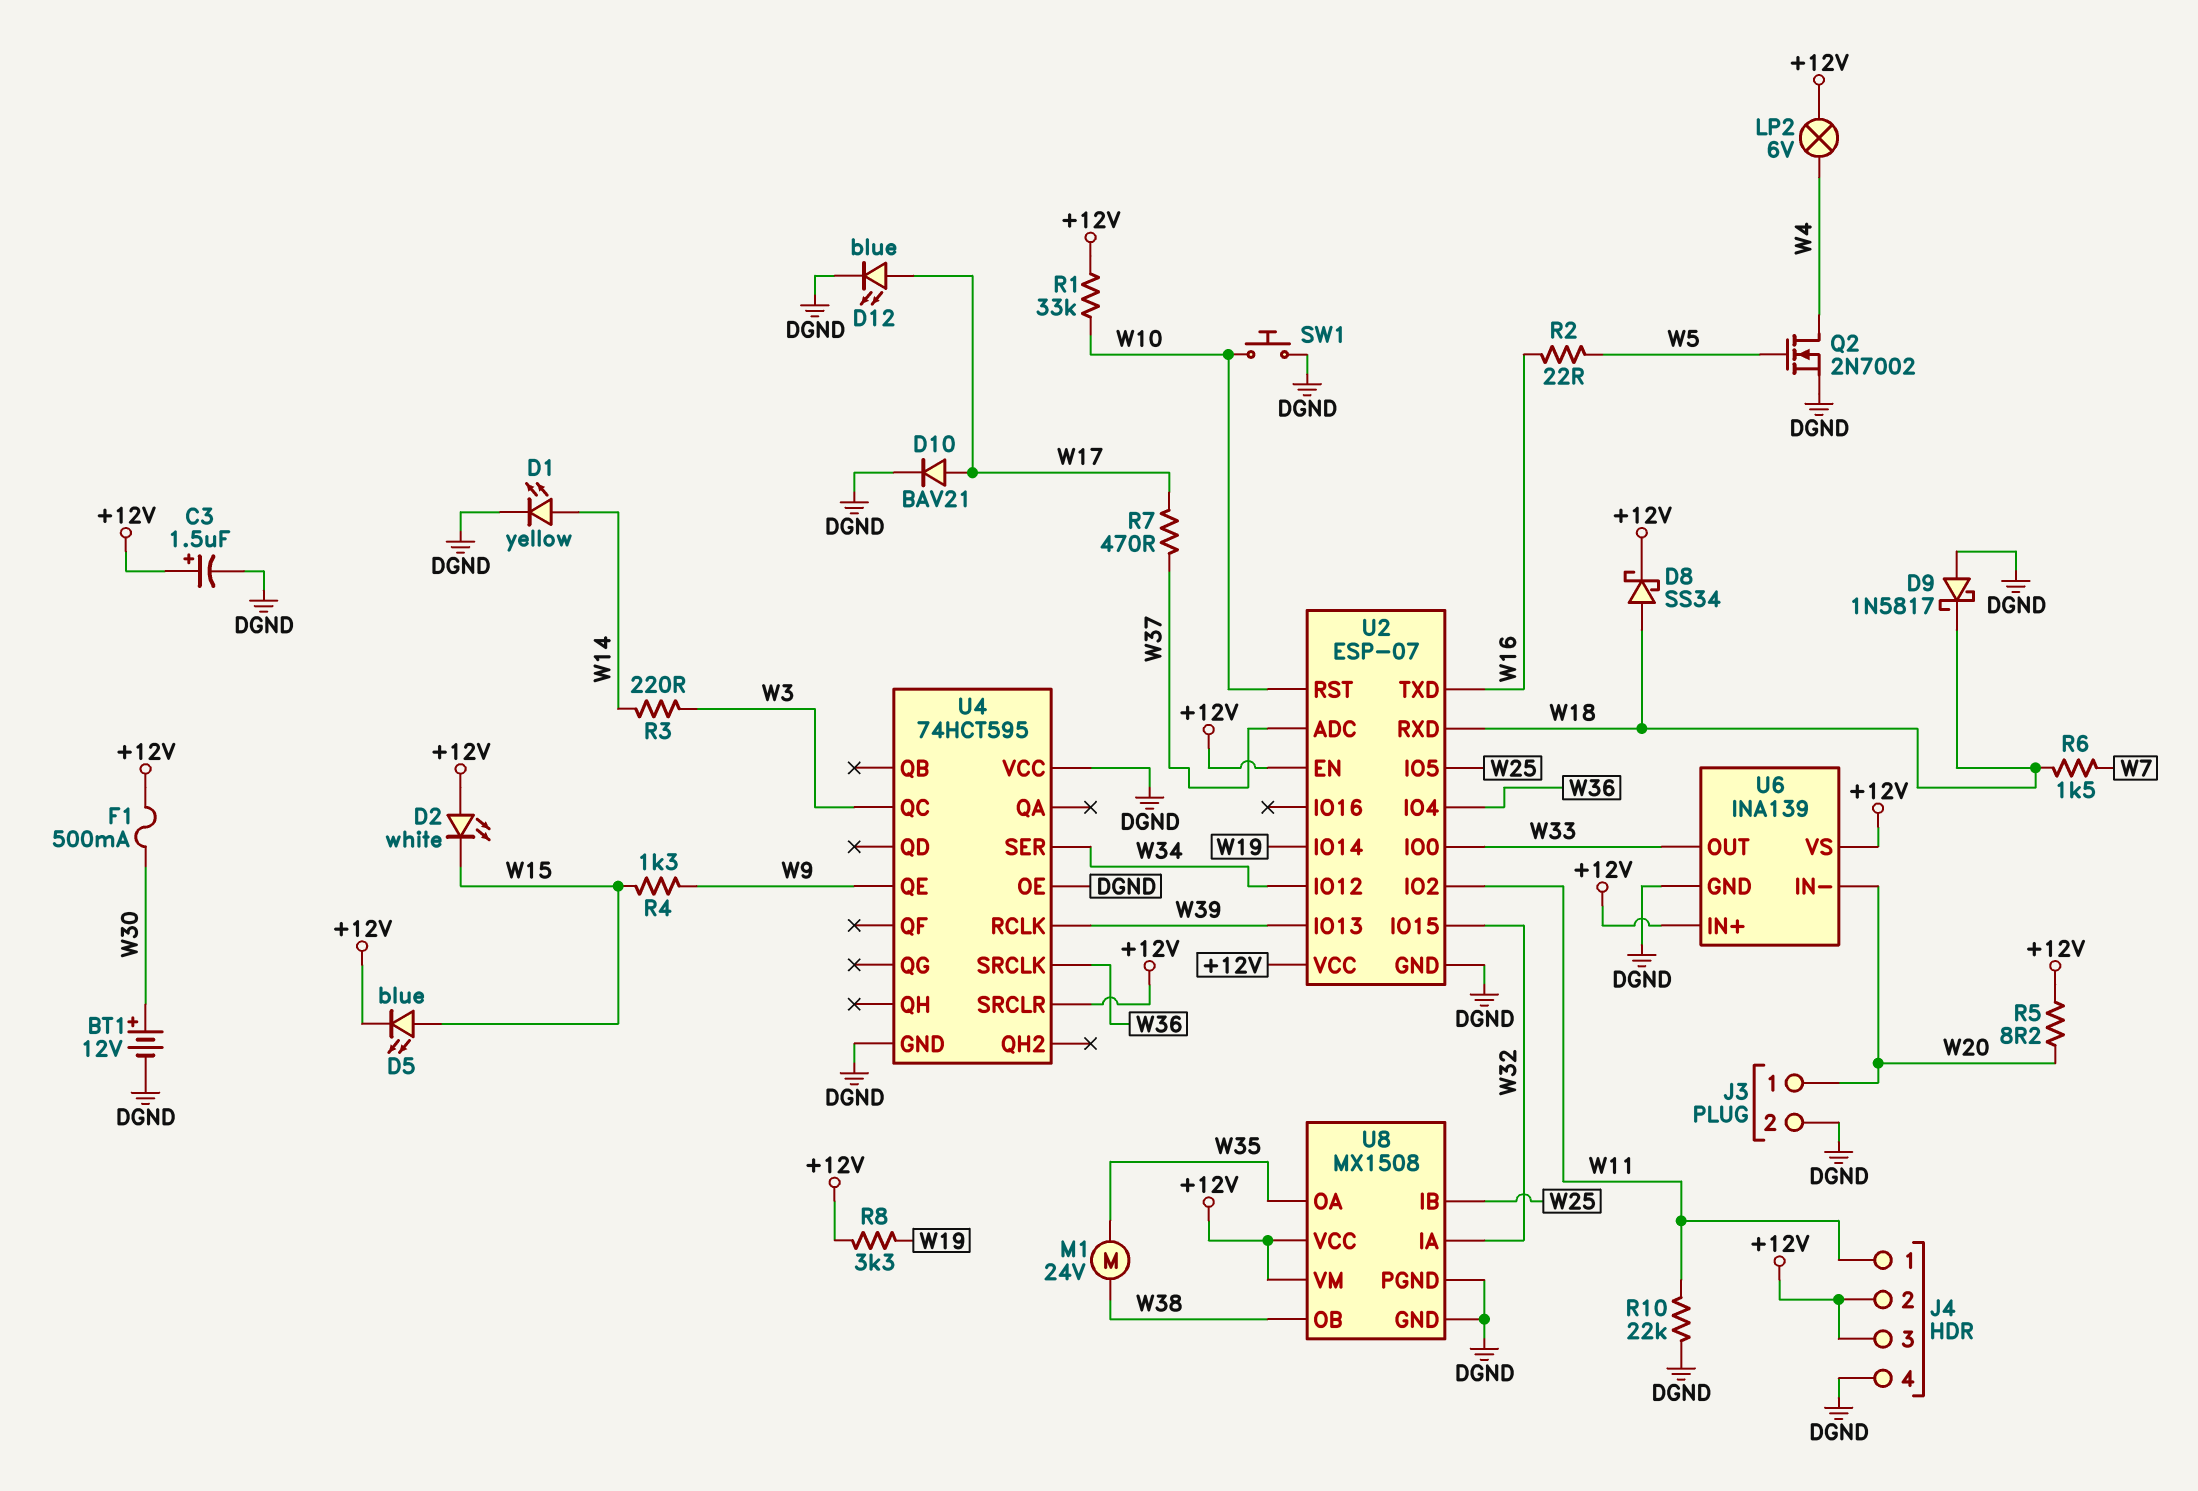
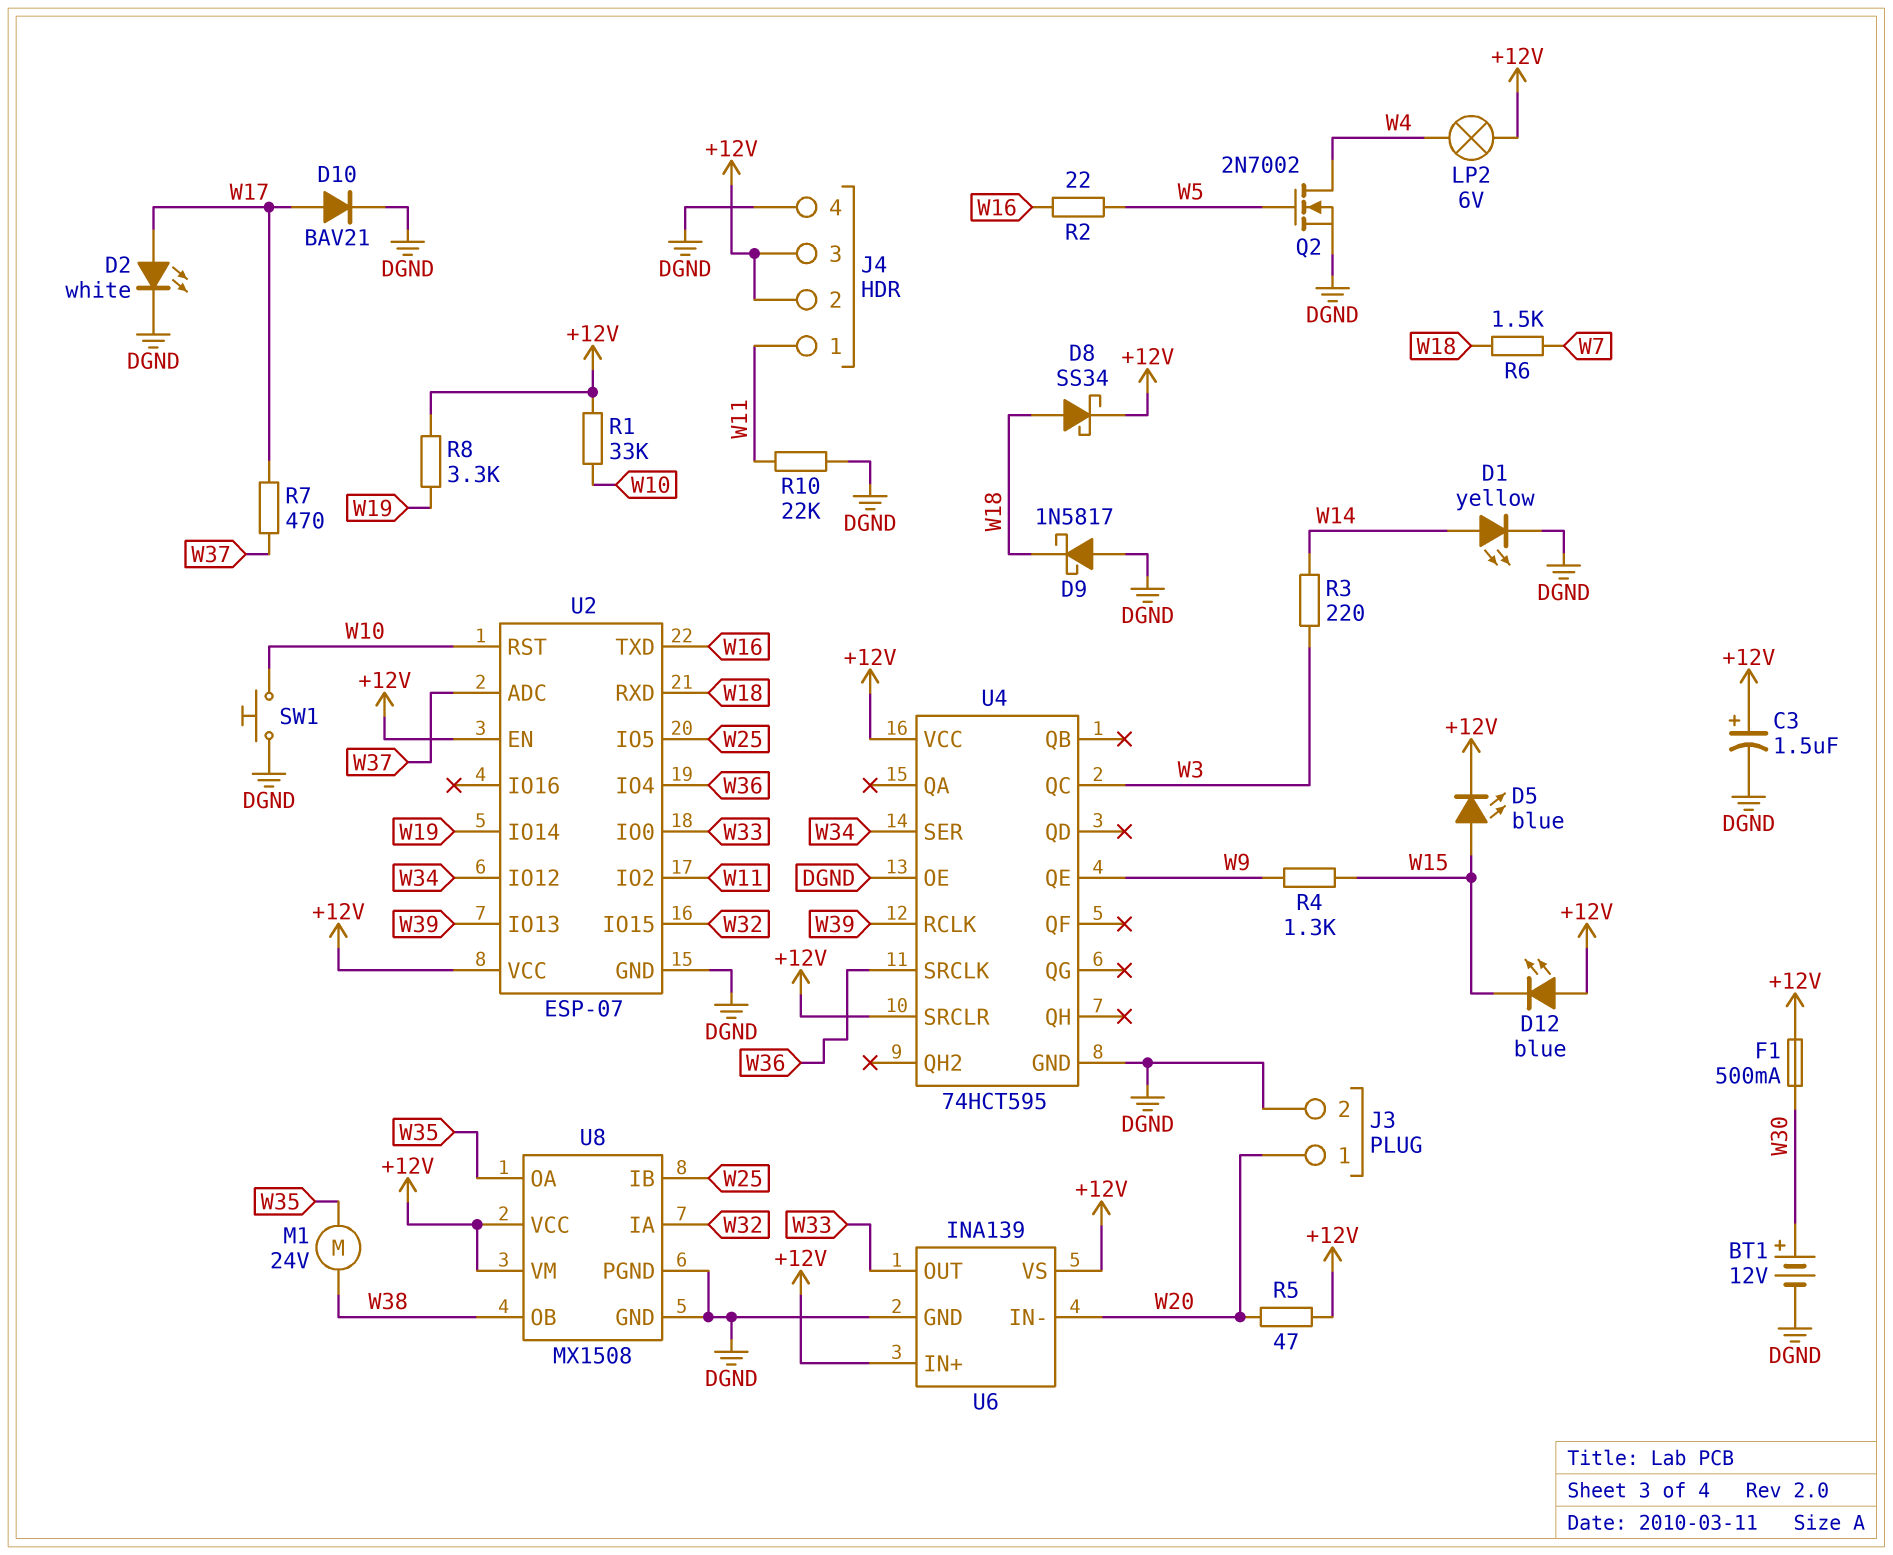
D2: LED white (A +12V, K W15) -> LED white (A W17, K DGND)
D12: LED blue (A W17, K DGND) -> LED blue (A +12V, K W15)
R5: 8.2 (+12V, W20) -> 47 (+12V, W20)
U4 pin VCC: DGND -> +12V

